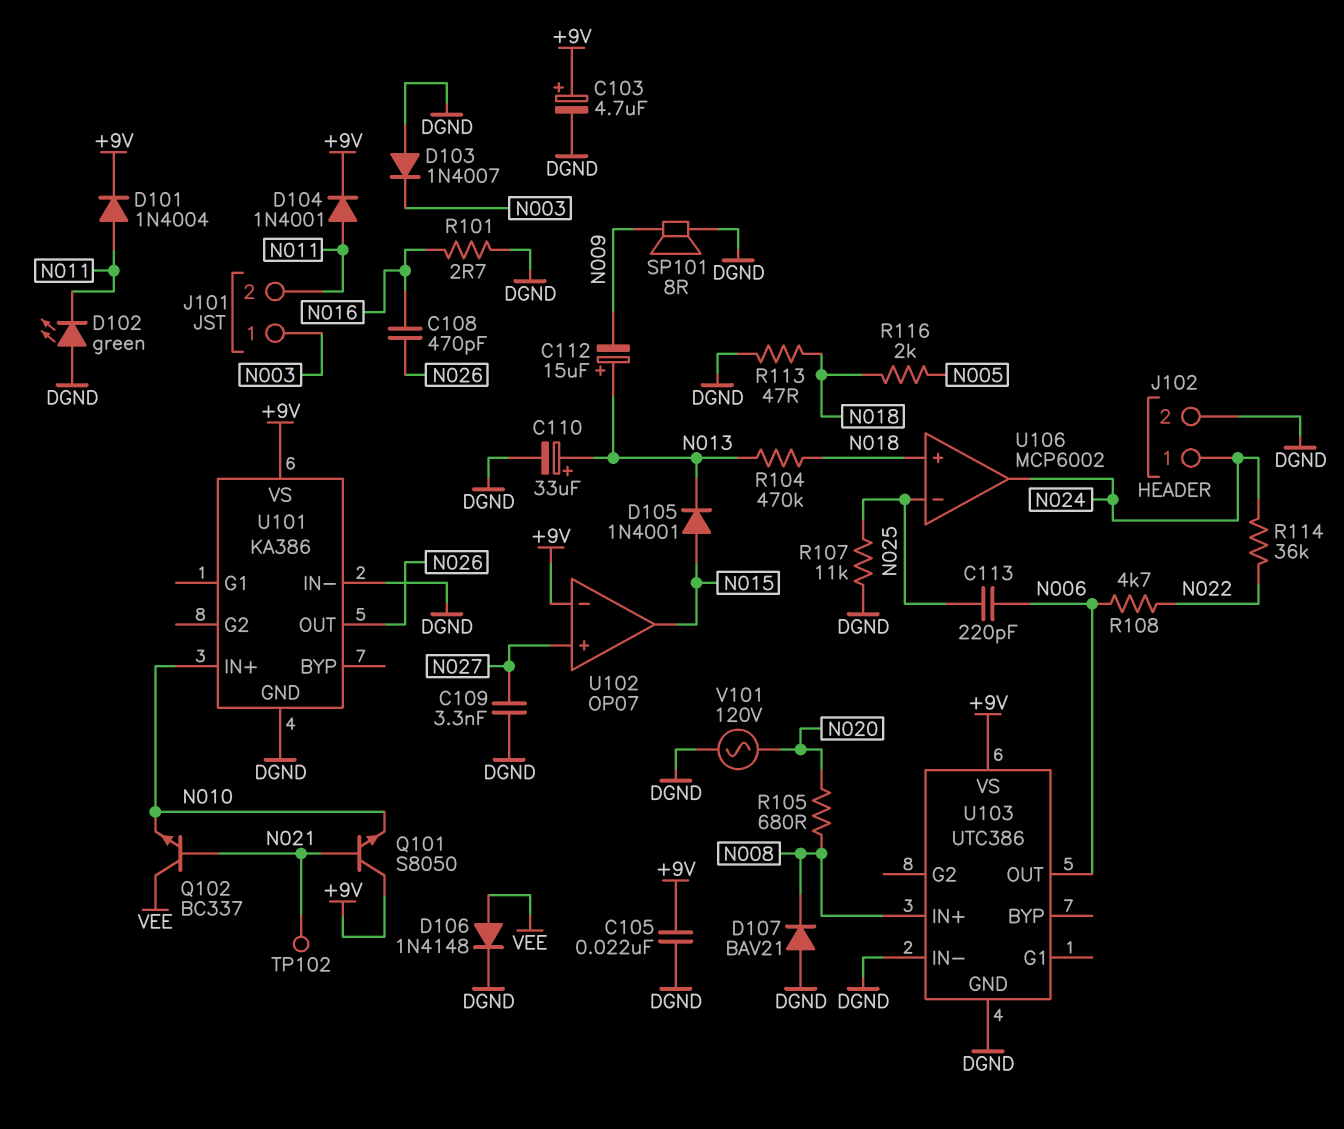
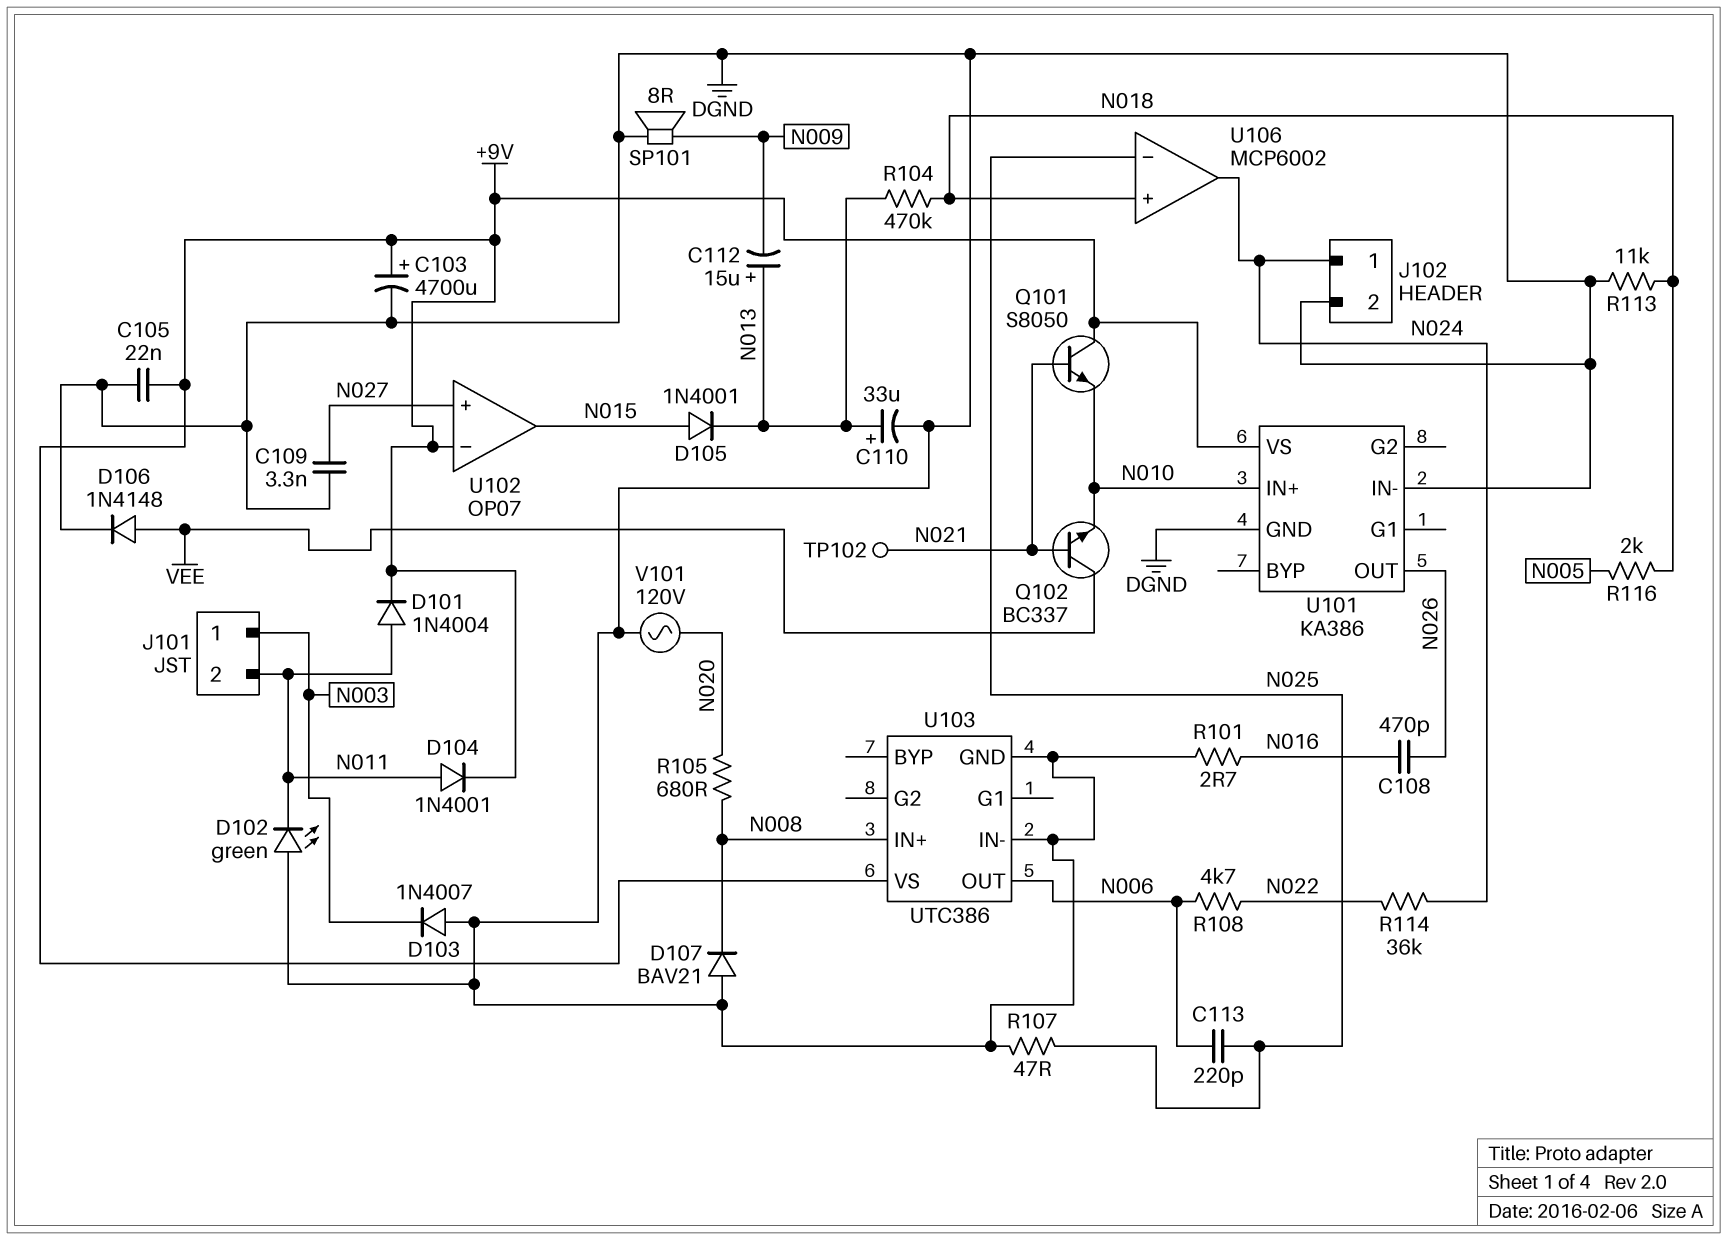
C103: 4.7uF (plus +9V, minus DGND) -> 4700uF (plus +9V, minus DGND)
R107: 11k (DGND, N025) -> 47 (DGND, N025)
R113: 47 (DGND, N018) -> 11k (DGND, N018)

